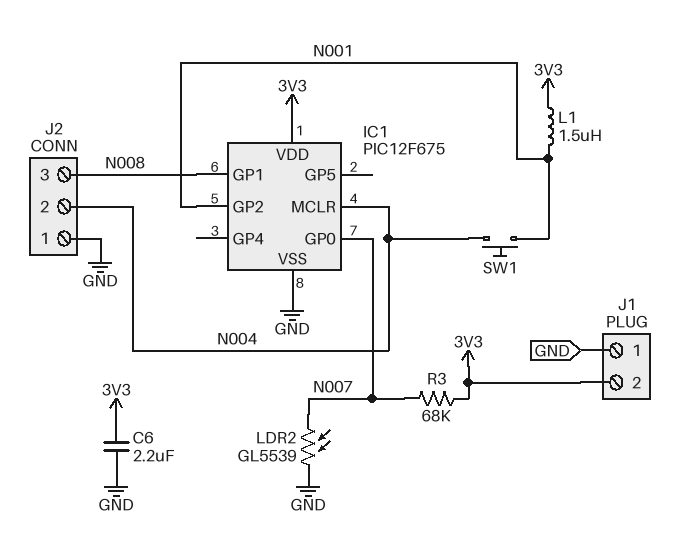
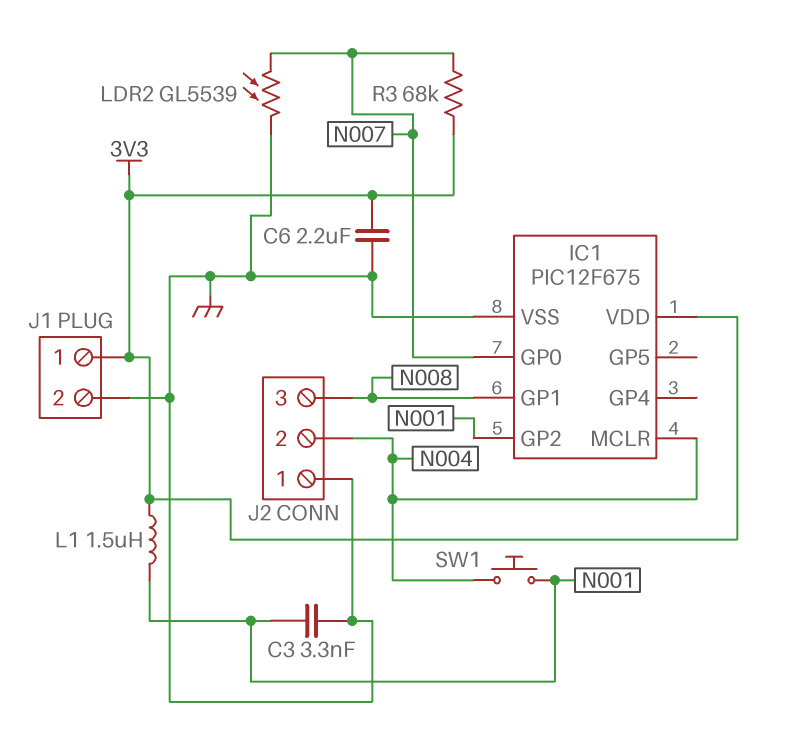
C3: none -> 3.3nF (GND, N001)
J1 pin 1: GND -> 3V3
J1 pin 2: 3V3 -> GND

